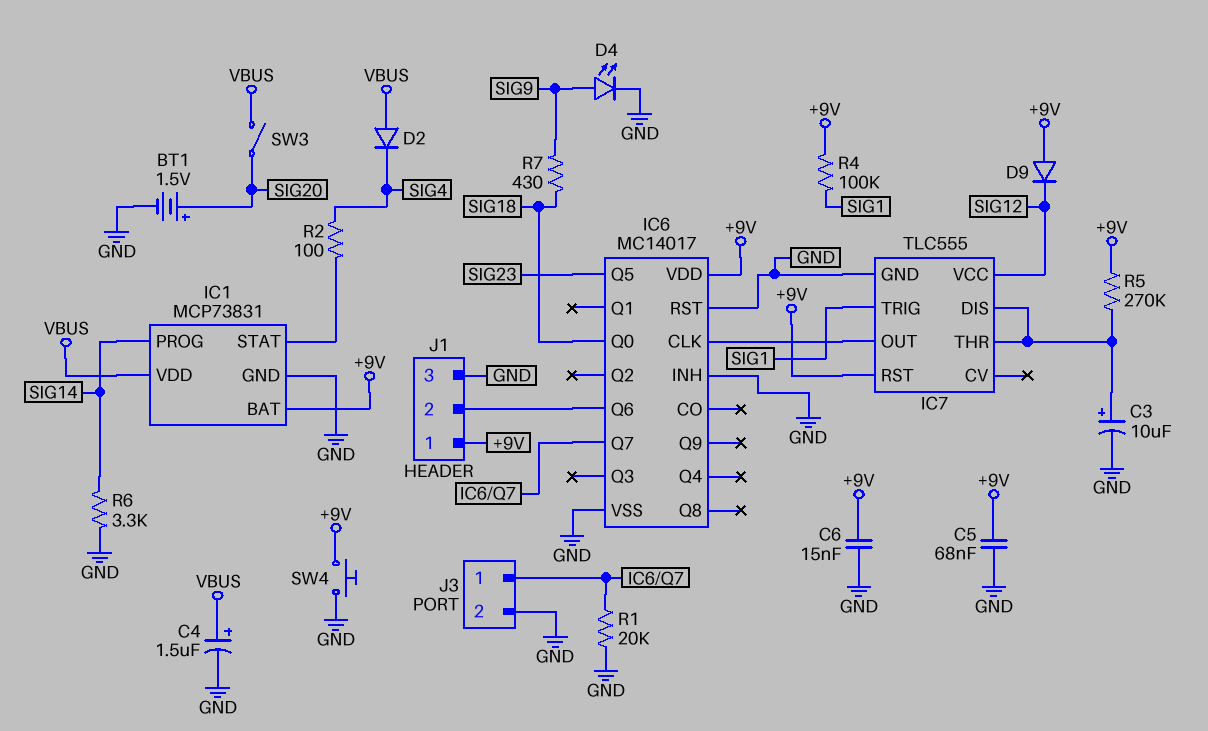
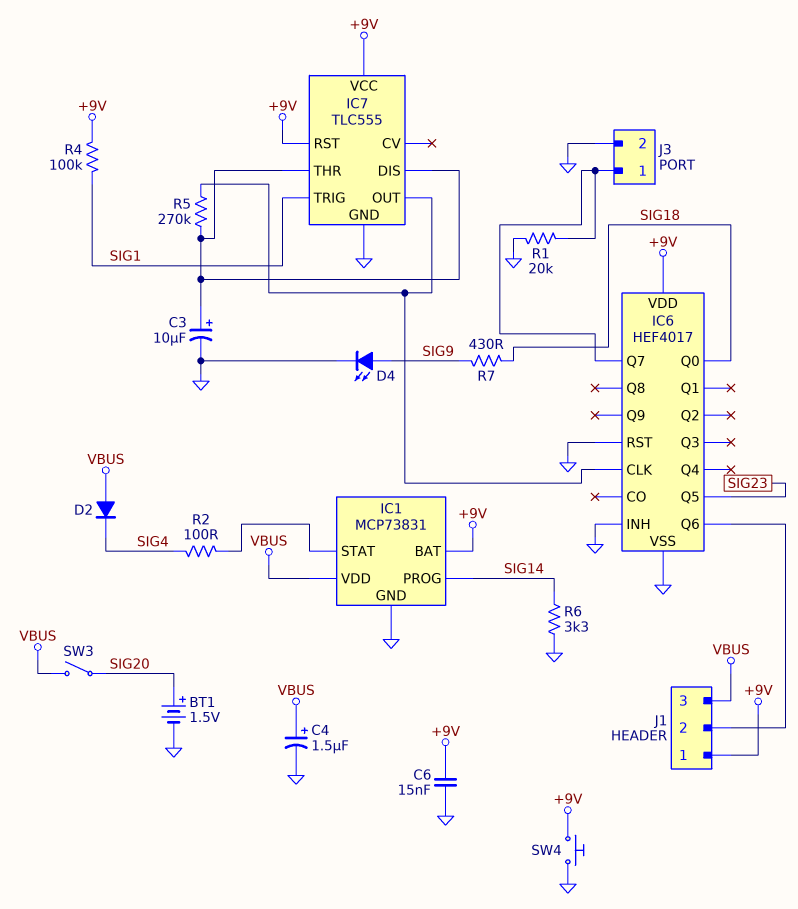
C5: 68nF (+9V, GND) -> none
D9: diode (A +9V, K SIG12) -> none
IC6: MC14017 -> HEF4017
IC7 pin VCC: SIG12 -> +9V
J1 pin 3: GND -> VBUS
R5: 270k (+9V, IC7/DIS) -> 270k (IC6/CLK, IC7/DIS)

